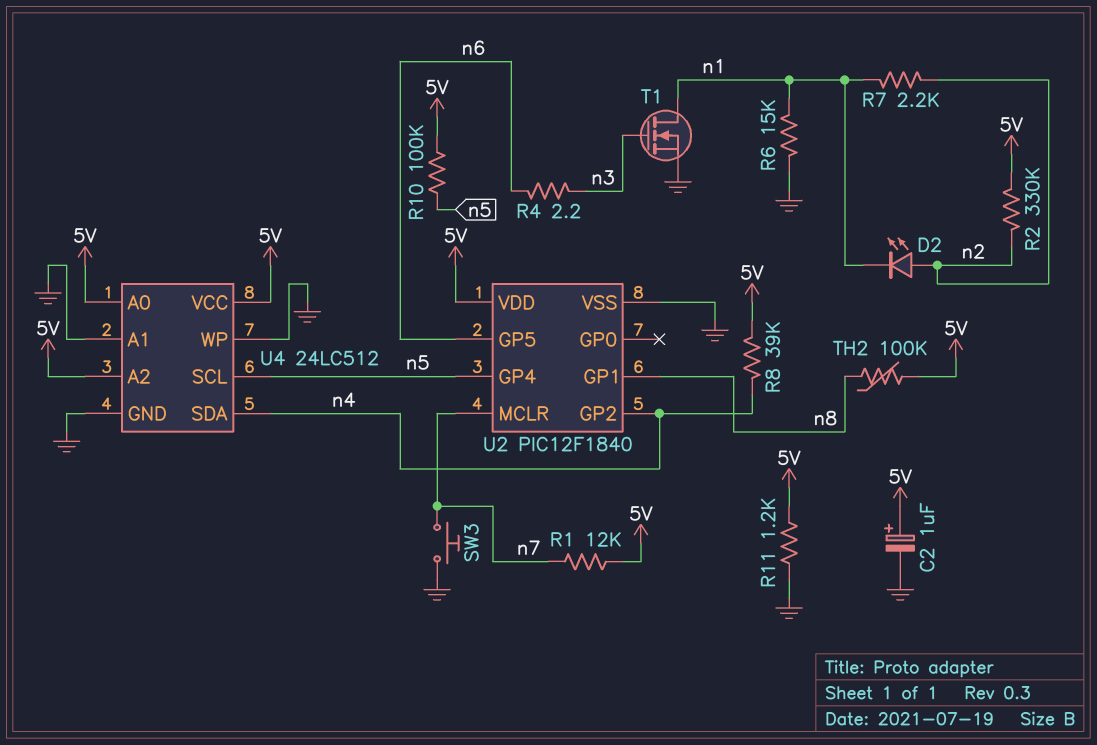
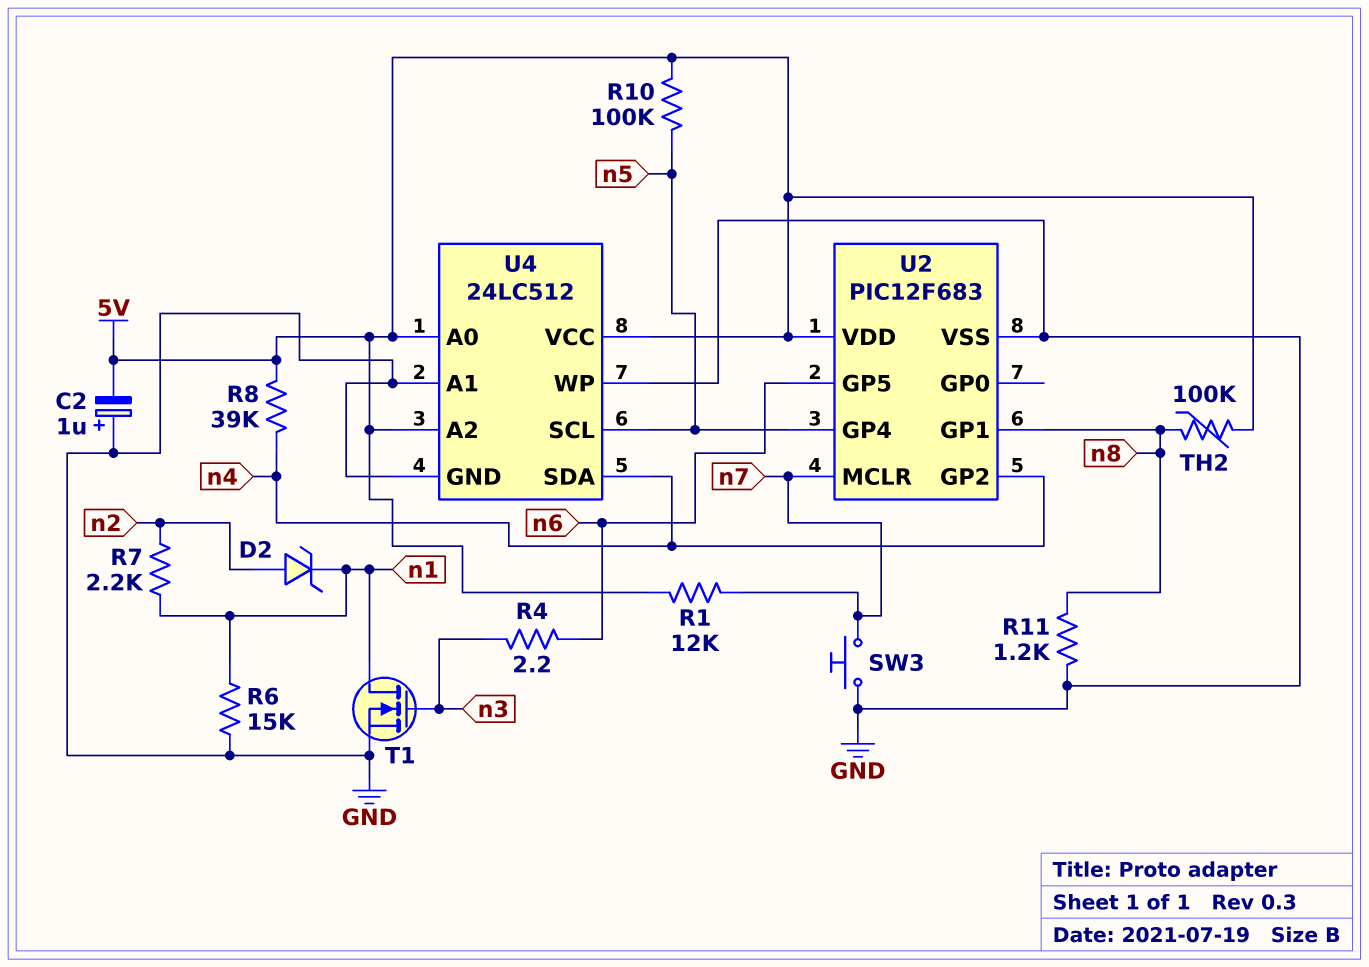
C2: 1uF (plus 5V, minus GND) -> 1uF (plus GND, minus 5V)
D2: LED (A n2, K n1) -> zener (A n2, K n1)
R2: 330k (5V, n2) -> none
R11: 1.2k (5V, GND) -> 1.2k (GND, n8)
U2: PIC12F1840 -> PIC12F683

